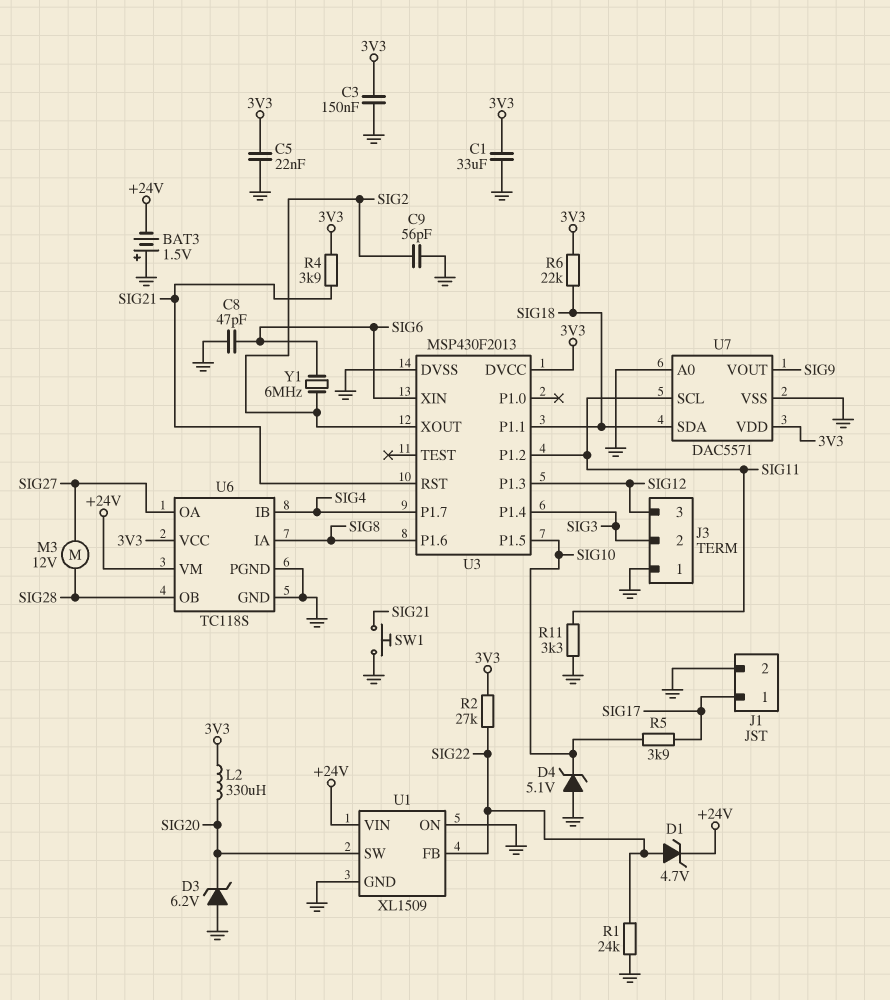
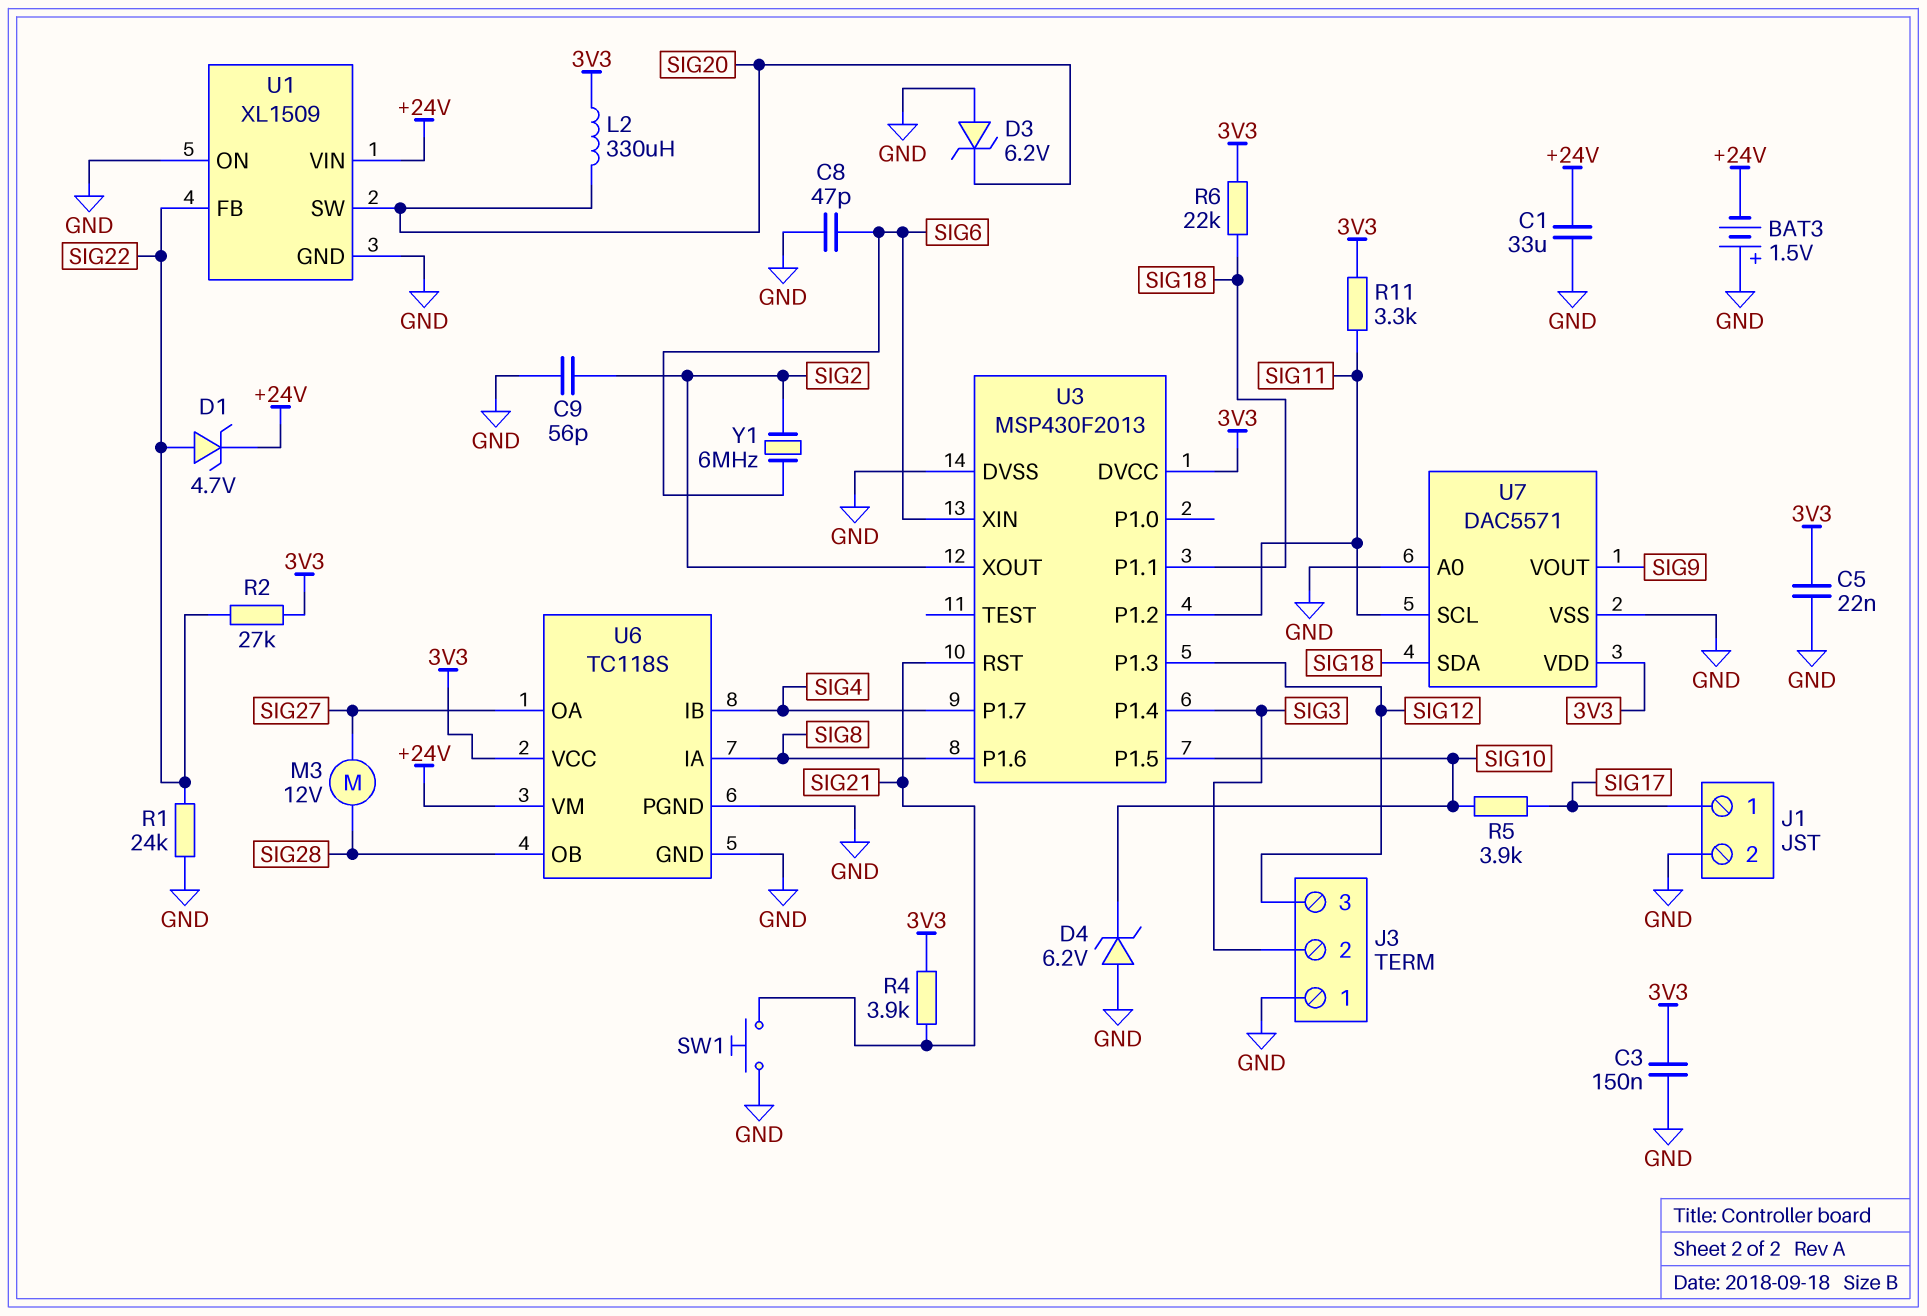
C1: 33uF (3V3, GND) -> 33uF (+24V, GND)
D4: zener 5.1V (A GND, K SIG10) -> zener 6.2V (A GND, K SIG10)
R11: 3.3k (GND, SIG11) -> 3.3k (3V3, SIG11)

